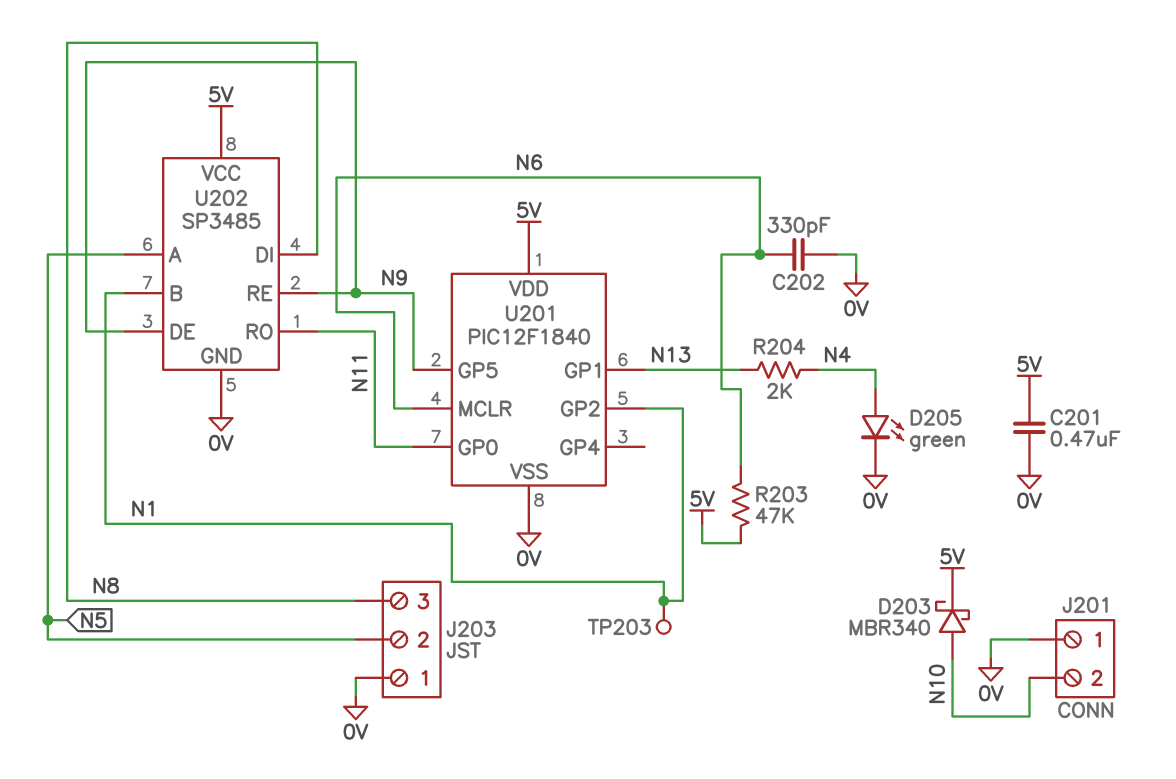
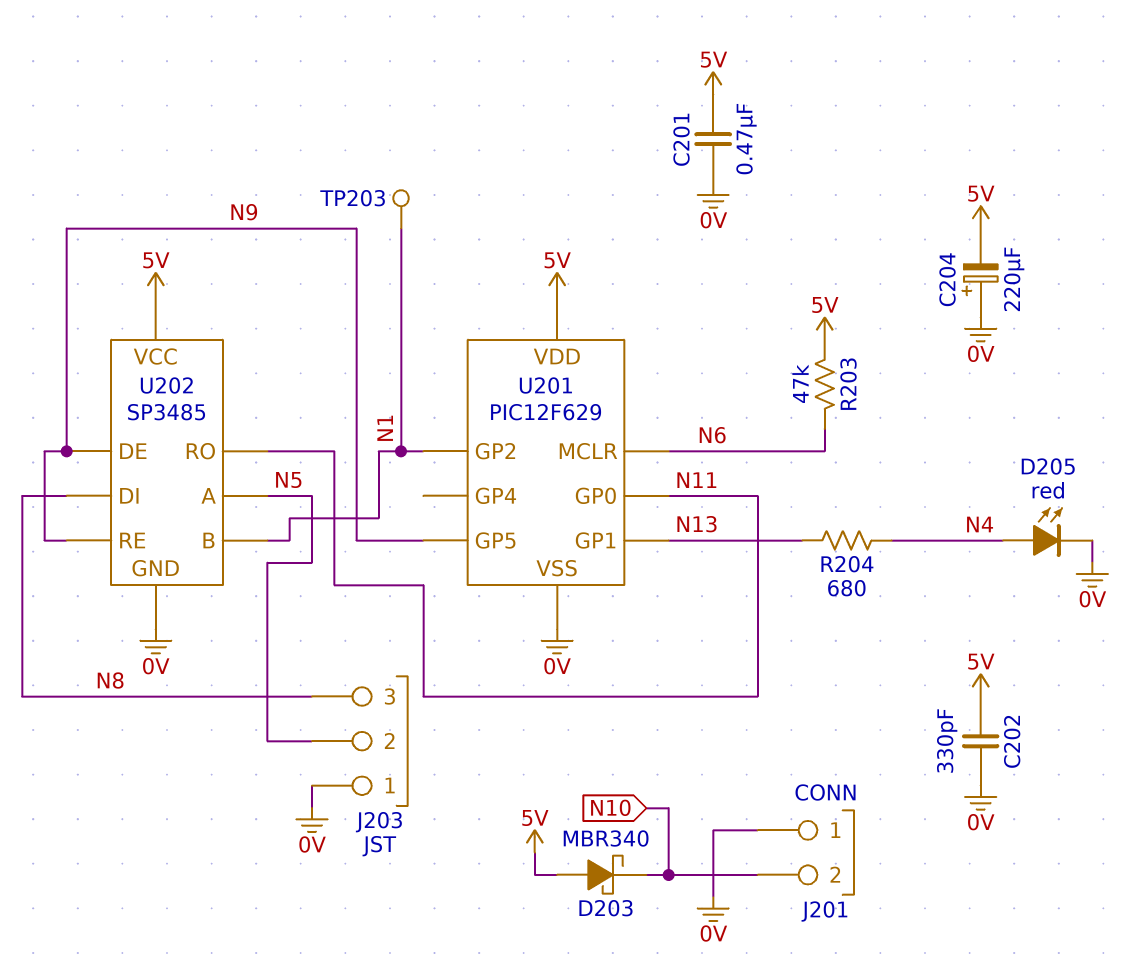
C202: 330pF (0V, N6) -> 330pF (0V, 5V)
C204: none -> 220uF (plus 0V, minus 5V)
D203: schottky MBR340 (A N10, K 5V) -> schottky MBR340 (A 5V, K N10)
D205: LED green (A N4, K 0V) -> LED red (A N4, K 0V)
R204: 2k (N4, N13) -> 680 (N4, N13)
U201: PIC12F1840 -> PIC12F629

